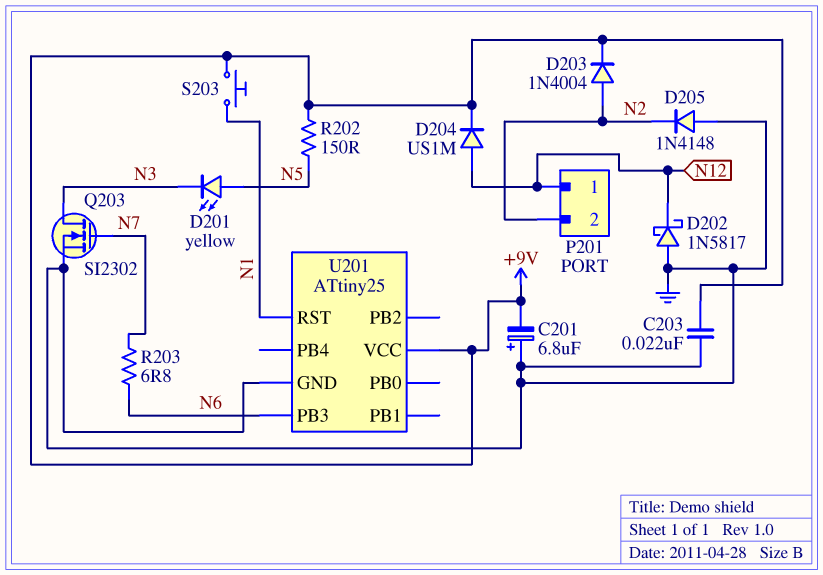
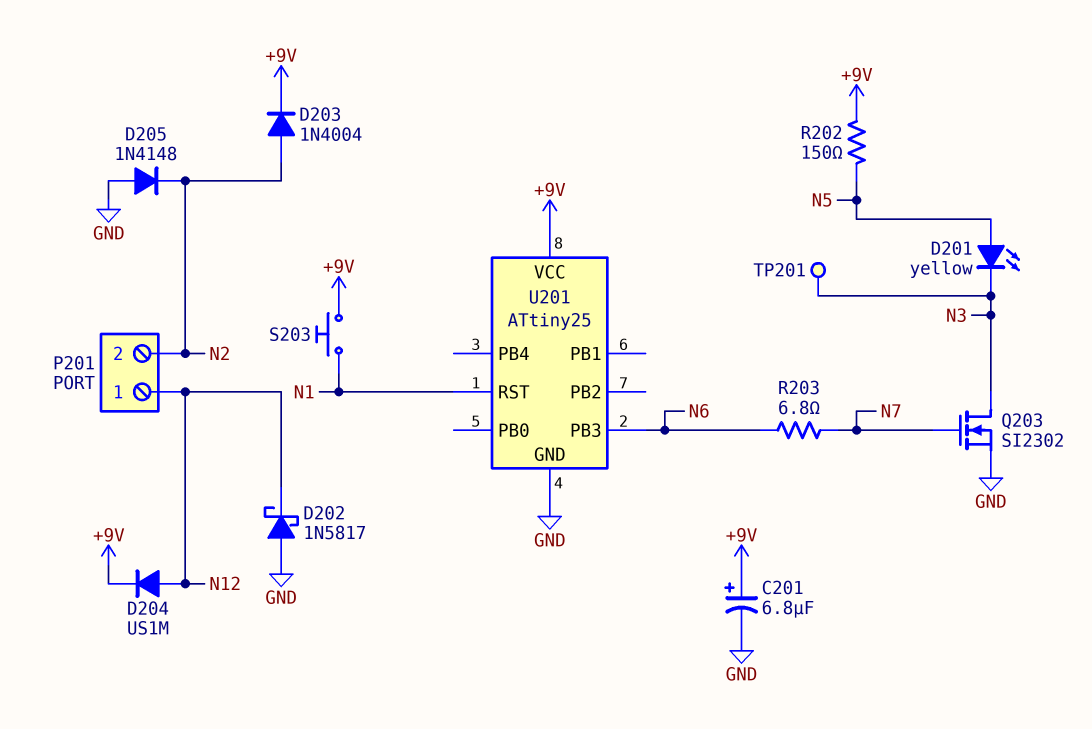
C201: 6.8uF (plus GND, minus +9V) -> 6.8uF (plus +9V, minus GND)
C203: 22nF (+9V, GND) -> none
TP201: none -> test point (N3)

